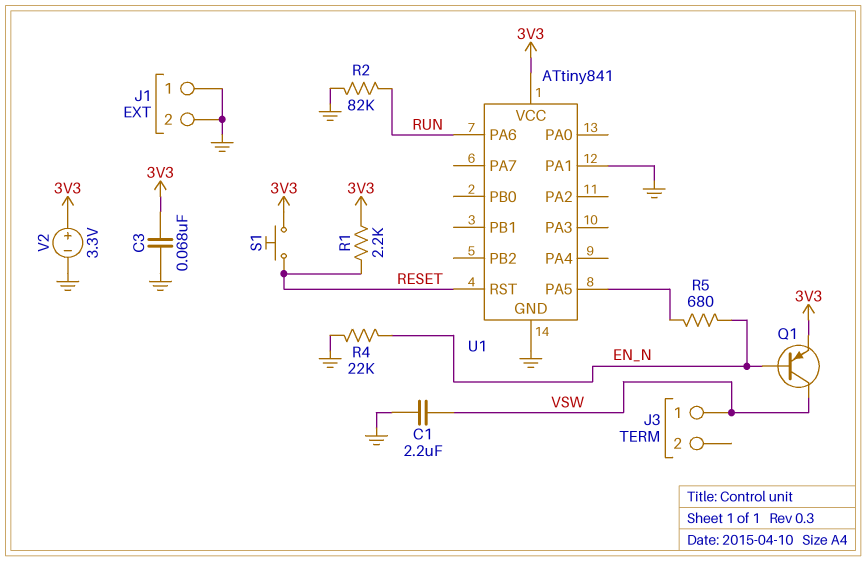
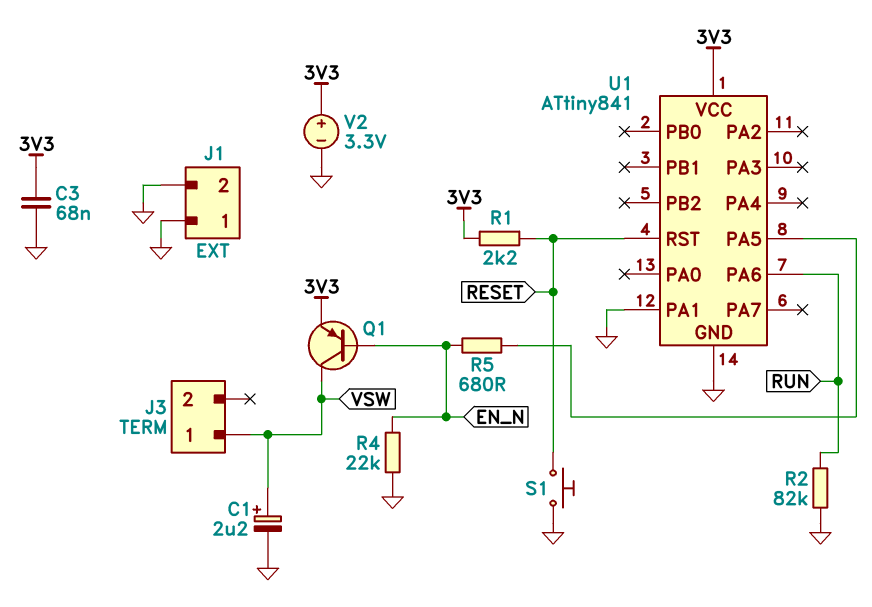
C1: 2.2uF (GND, VSW) -> 2.2uF (plus VSW, minus GND)
S1: button (3V3, RESET) -> button (GND, RESET)

